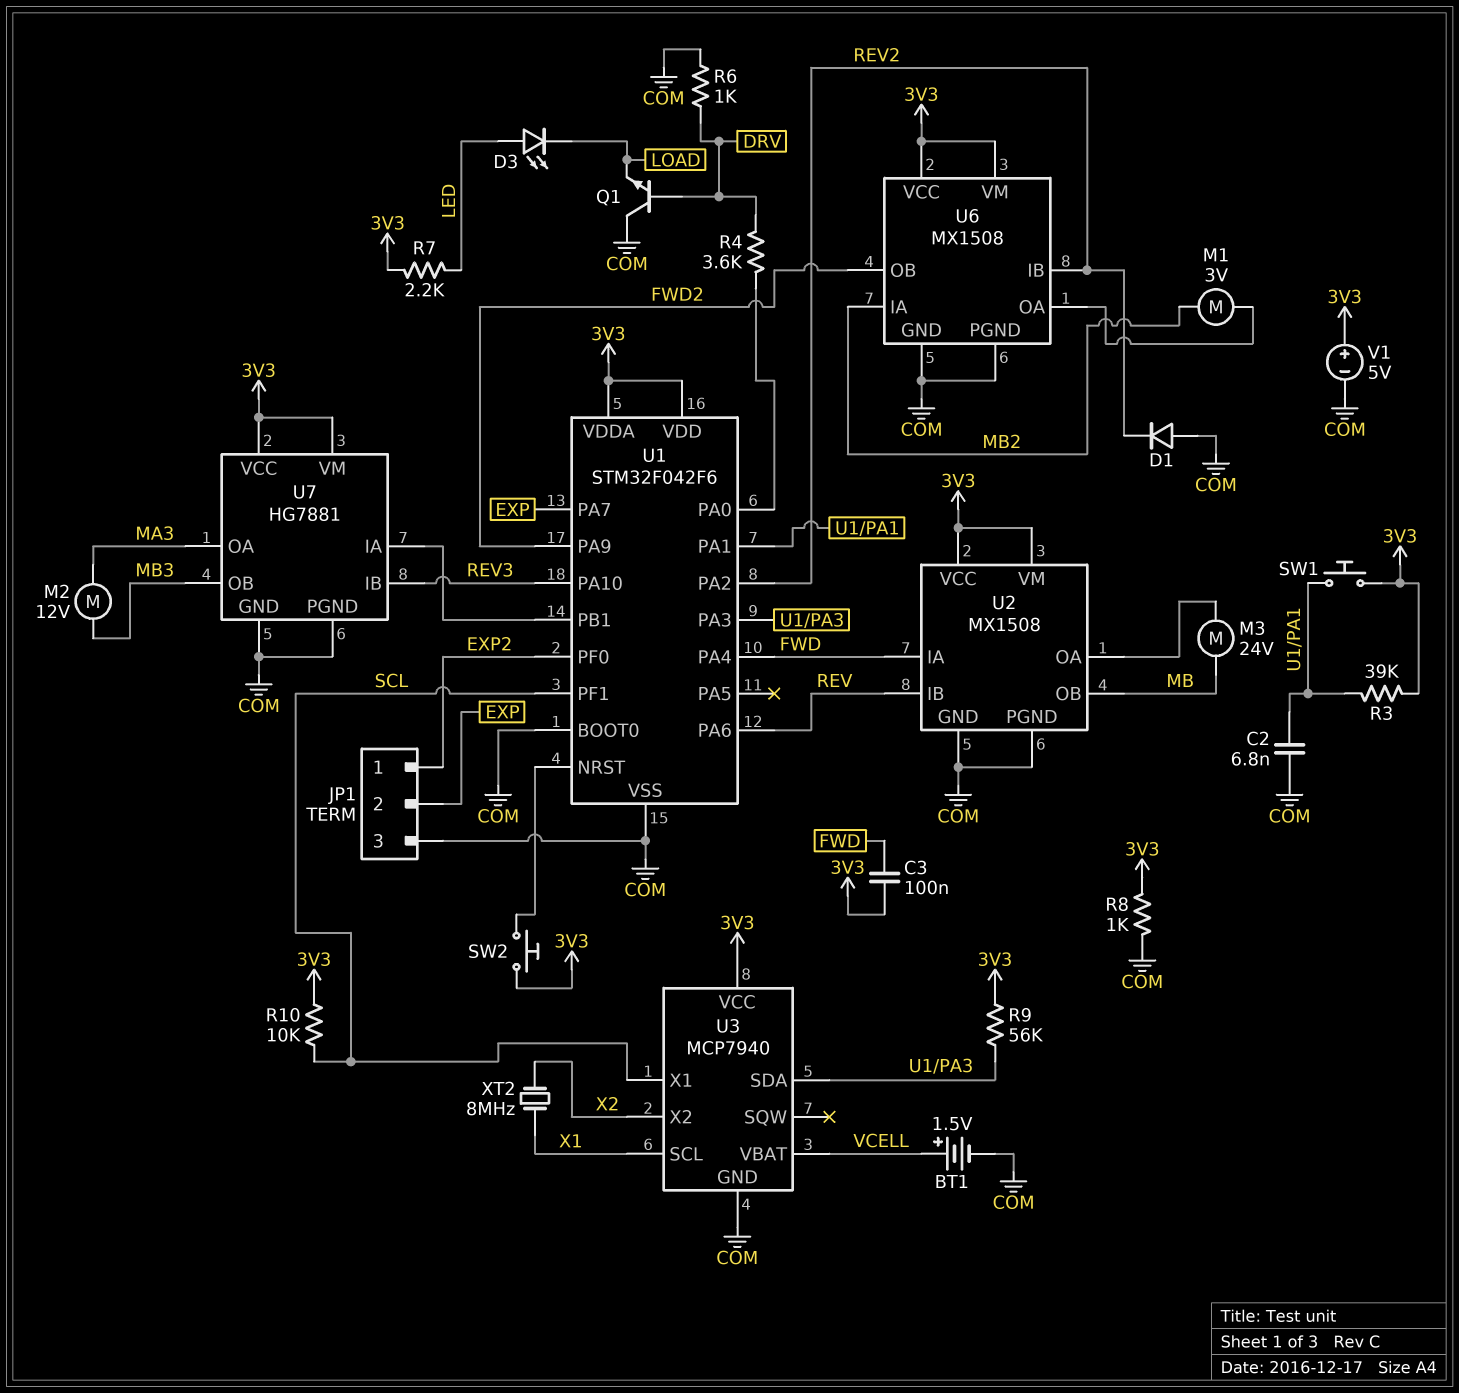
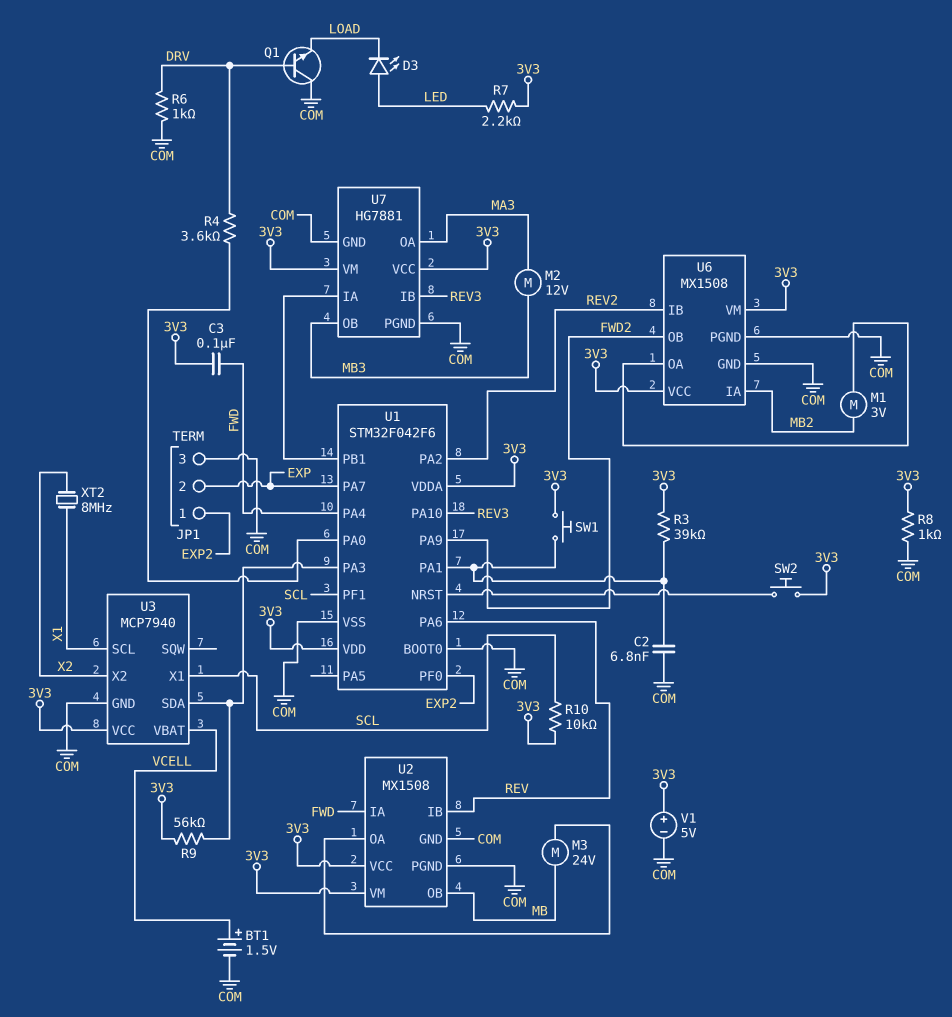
D1: diode (A COM, K REV2) -> none

